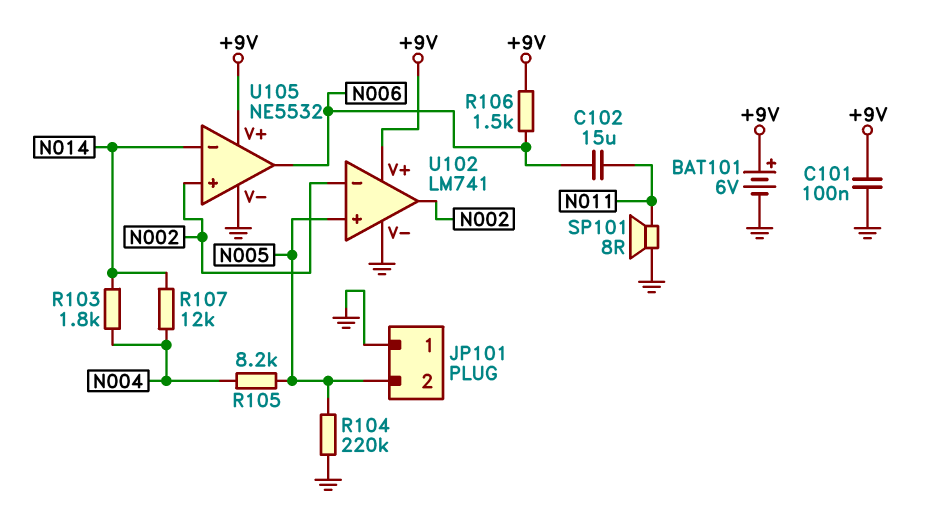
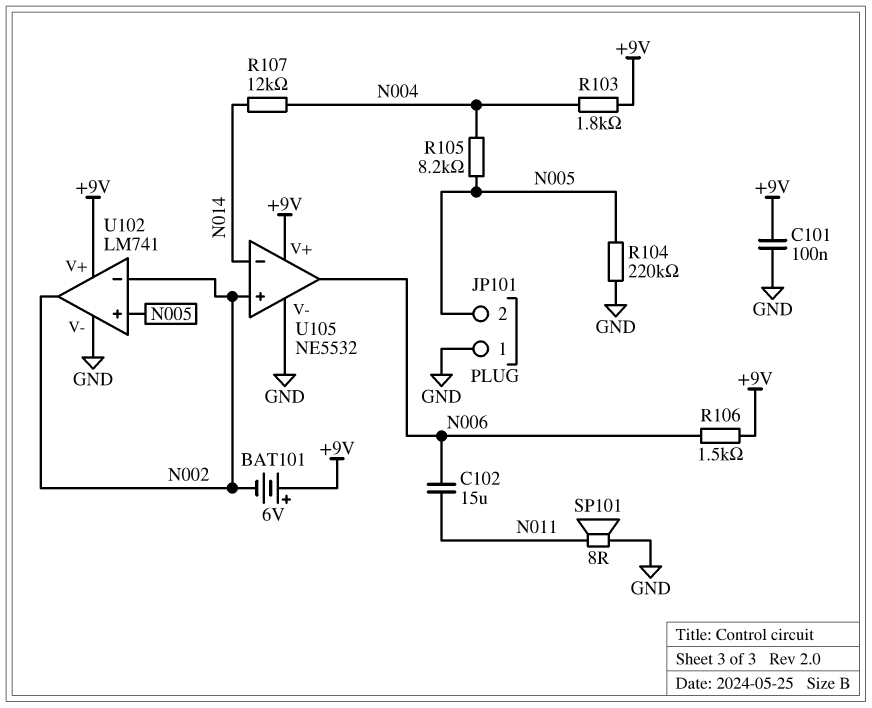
BAT101: 6V (plus +9V, minus GND) -> 6V (plus +9V, minus N002)
R103: 1.8k (N004, N014) -> 1.8k (+9V, N004)

